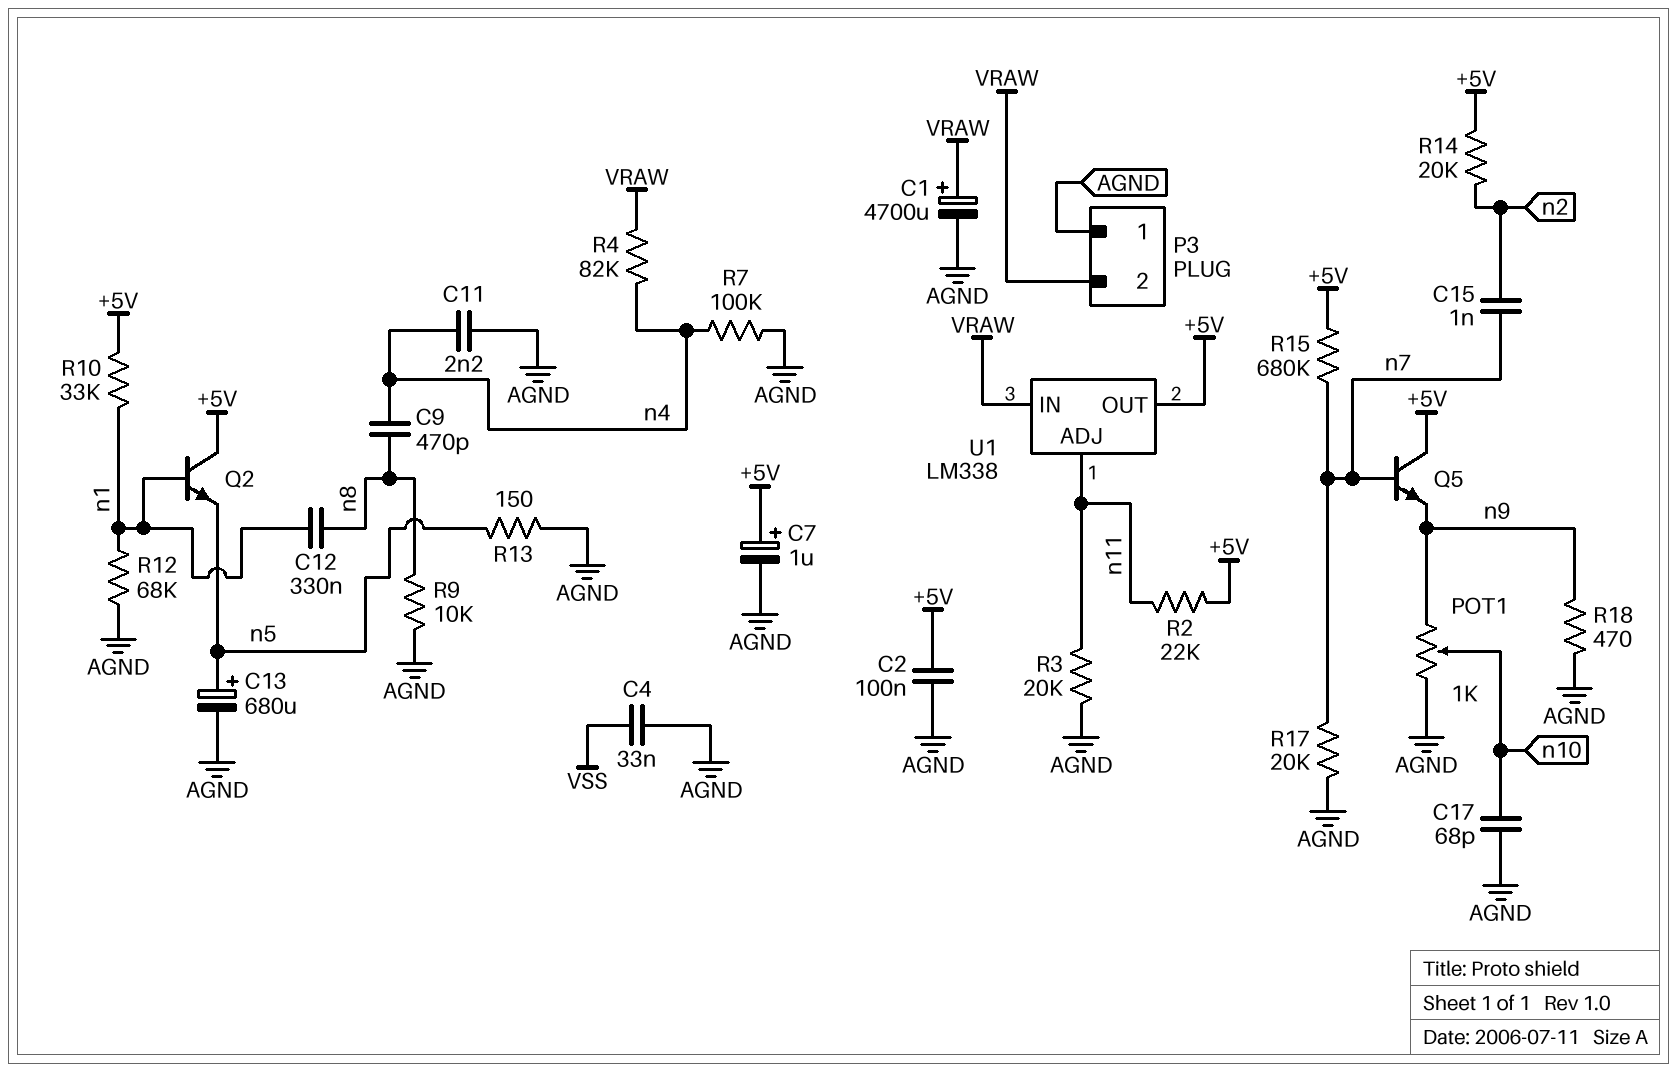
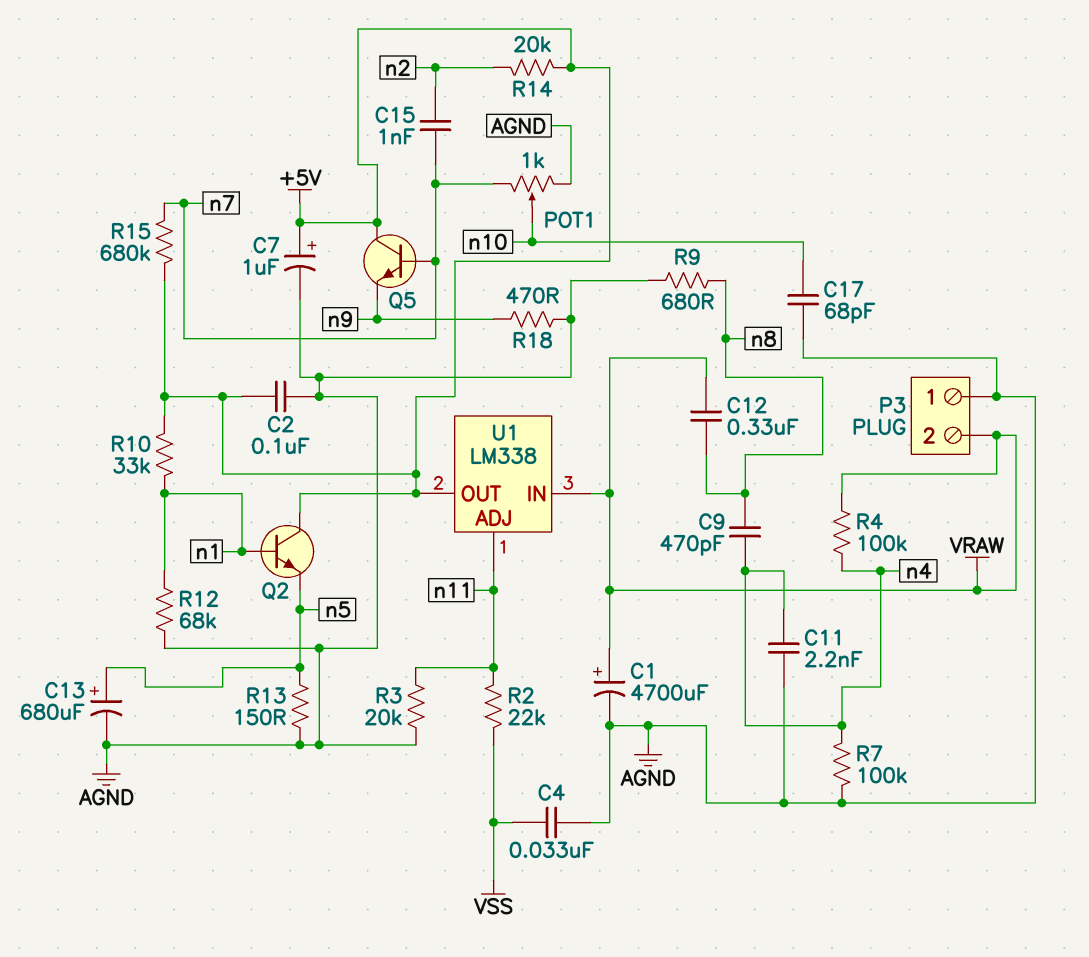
C12: 330nF (n1, n8) -> 330nF (VRAW, n8)
POT1: 1k (AGND, n9, wiper n10) -> 1k (AGND, n7, wiper n10)
R2: 22k (+5V, n11) -> 22k (VSS, n11)
R4: 82k (VRAW, n4) -> 100k (VRAW, n4)
R9: 10k (AGND, n8) -> 680 (AGND, n8)
R17: 20k (AGND, n7) -> none

